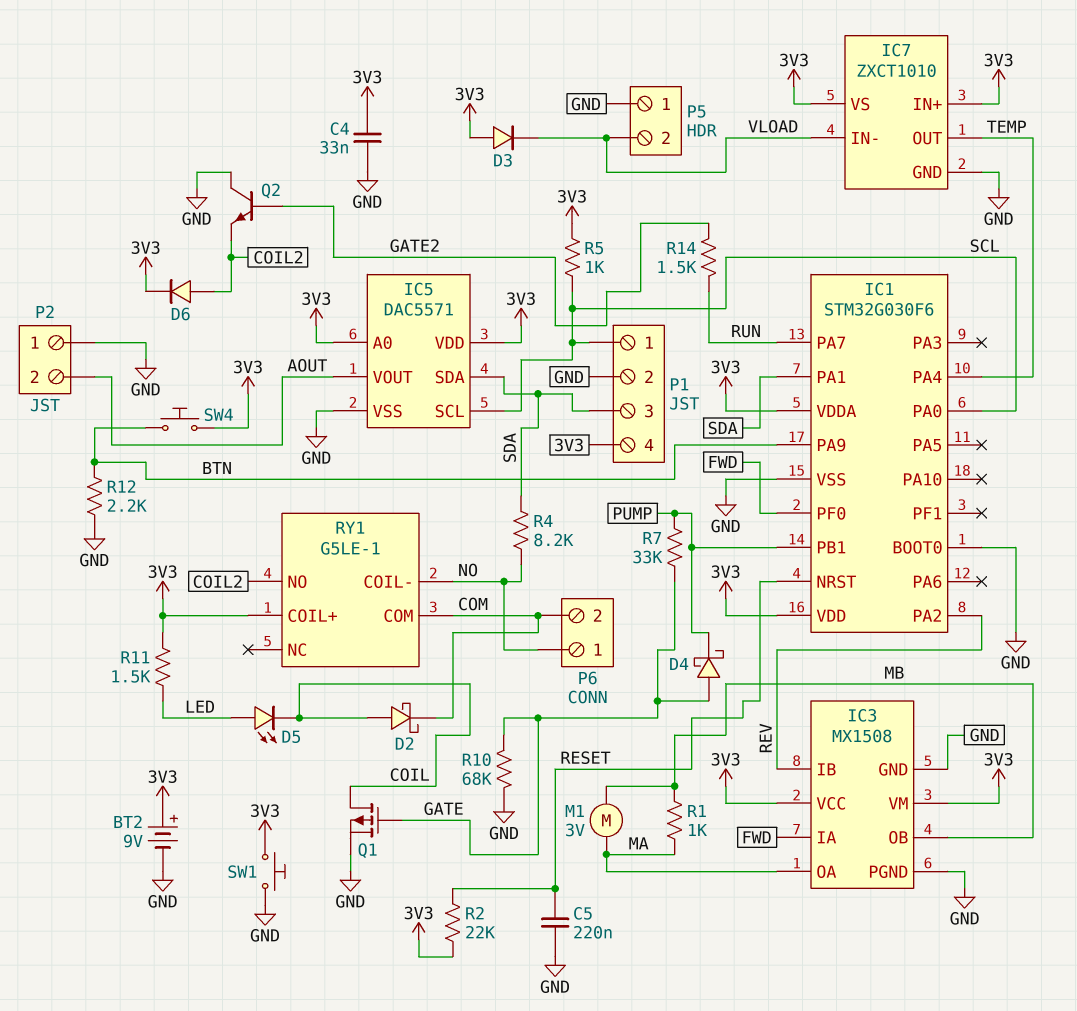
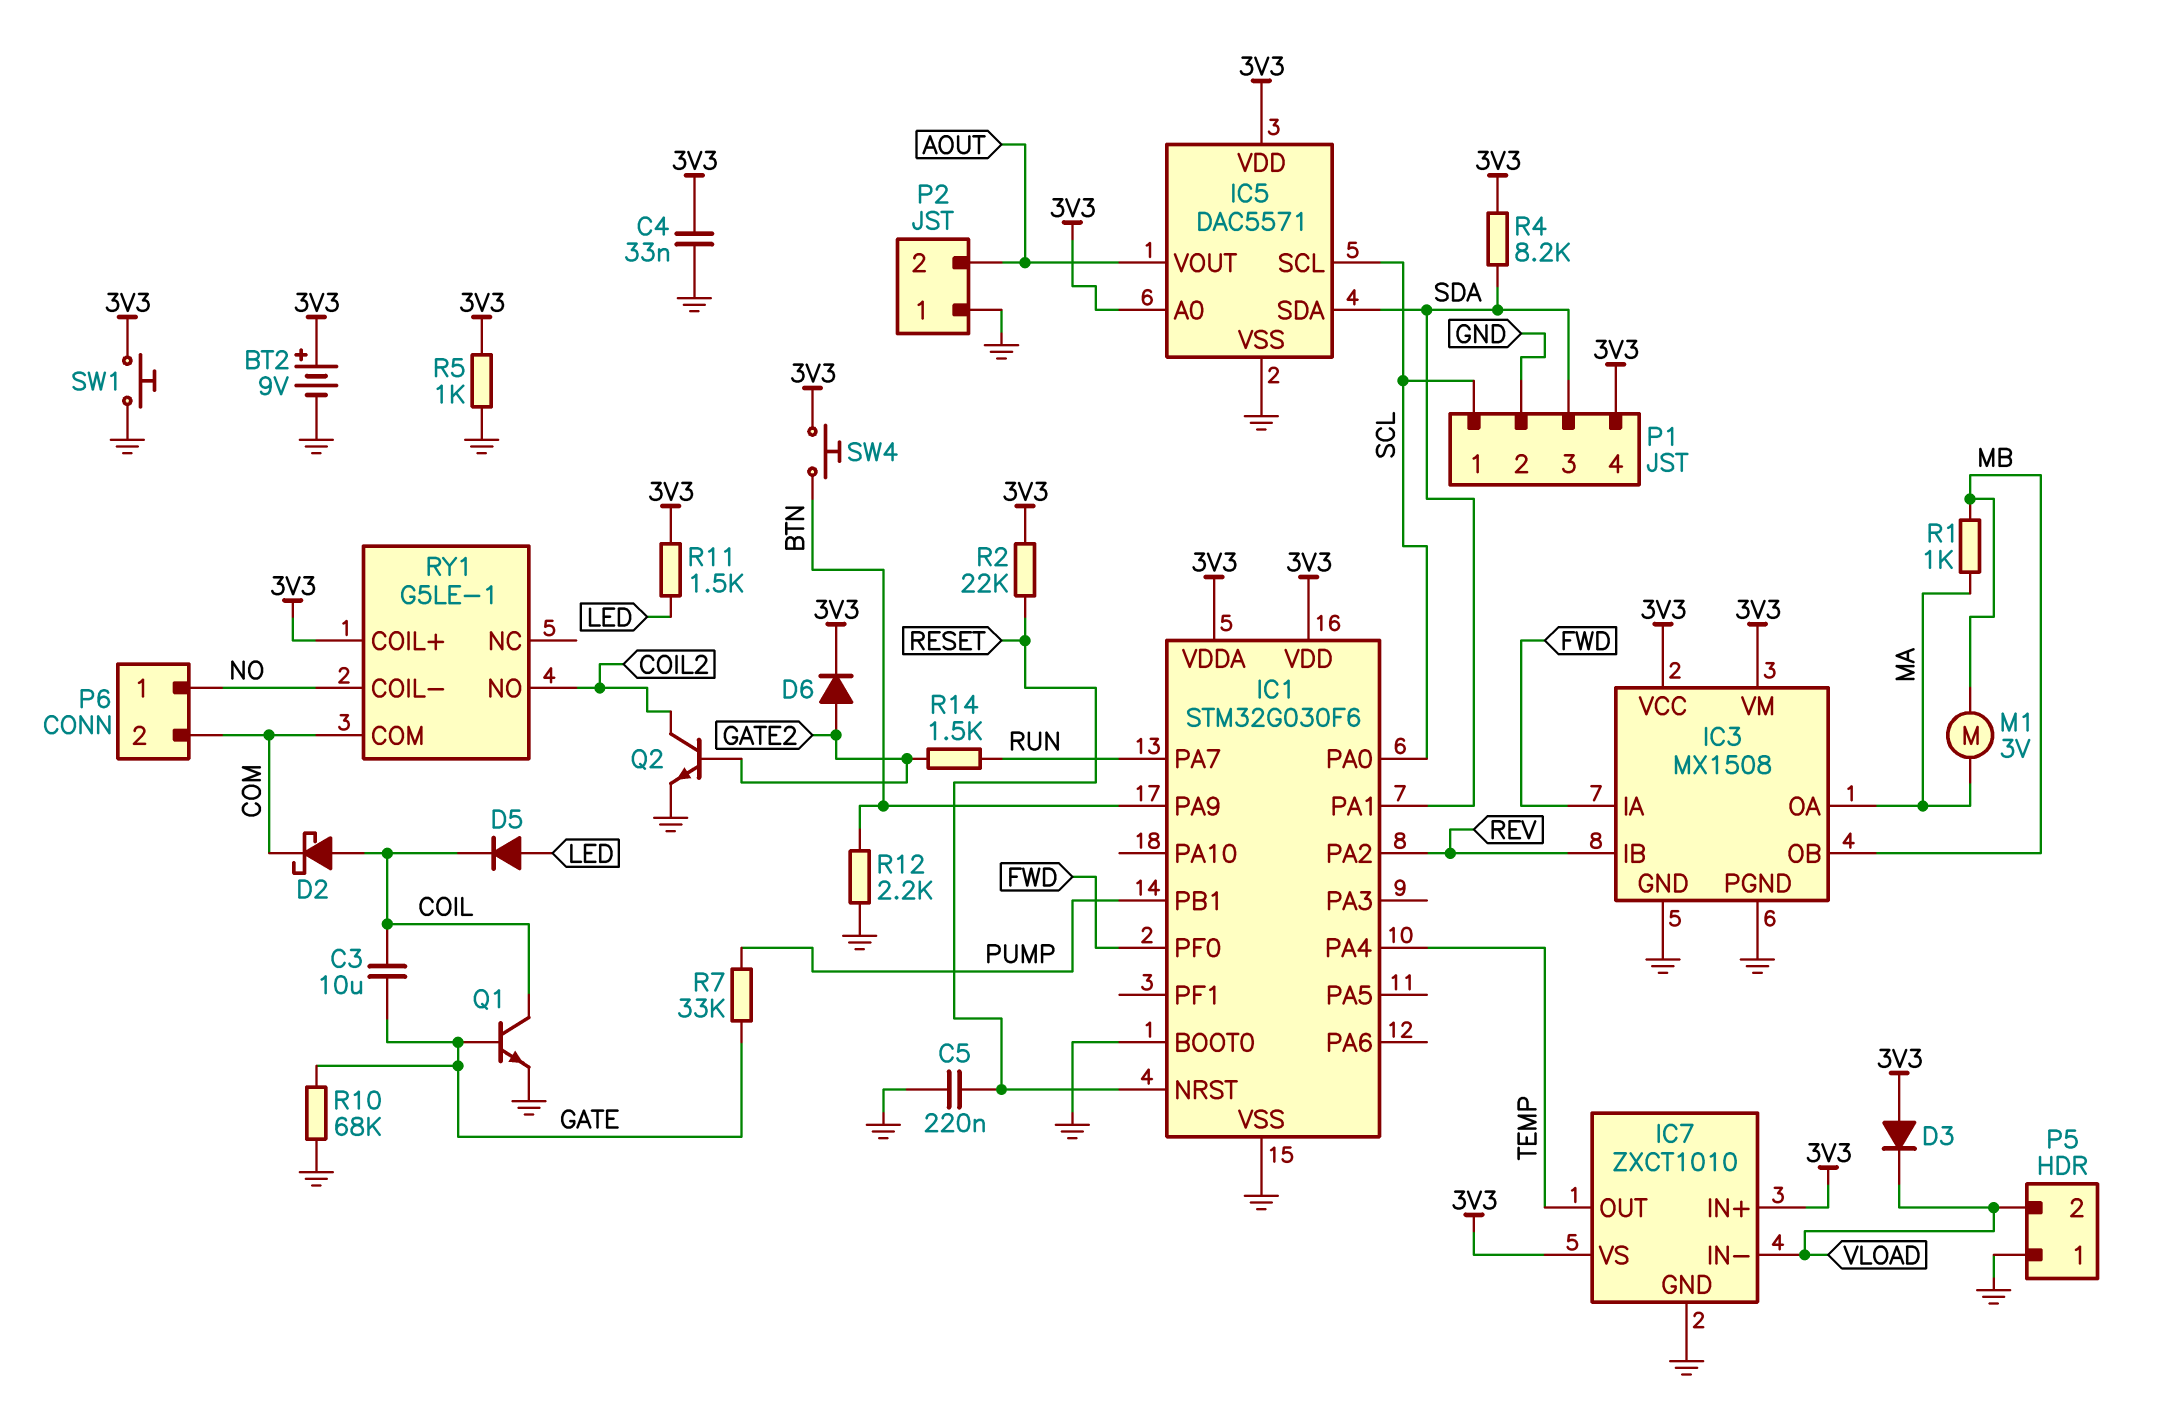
C3: none -> 10uF (COIL, GATE)
D4: schottky (A GATE, K PUMP) -> none
D5: LED (A LED, K COIL) -> diode (A LED, K COIL)
D6: diode (A COIL2, K 3V3) -> diode (A GATE2, K 3V3)
Q1: PMOS (G GATE, D COIL, S GND) -> NPN (B GATE, C COIL, E GND)
Q2: NPN (B GATE2, C GND, E COIL2) -> NPN (B GATE2, C COIL2, E GND)
R4: 8.2k (NO, SDA) -> 8.2k (3V3, SDA)
R5: 1k (3V3, SCL) -> 1k (3V3, GND)

